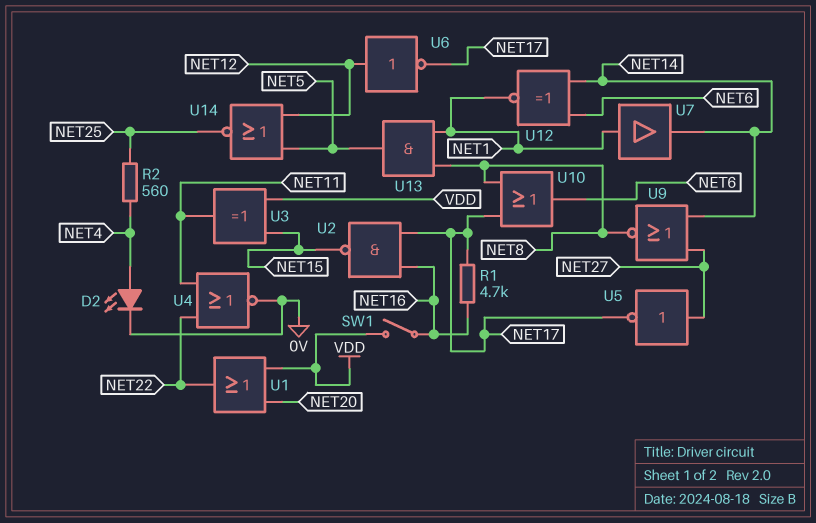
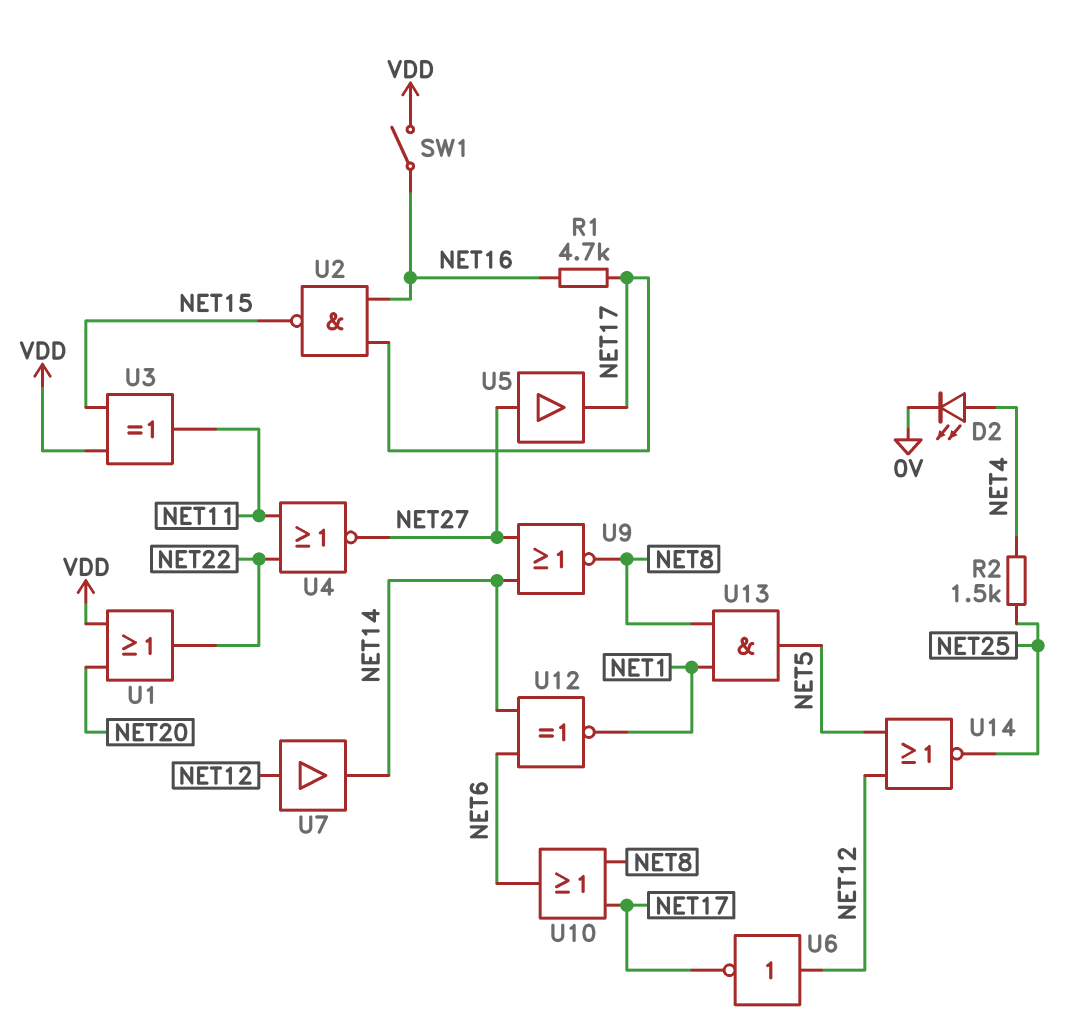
R2: 560 (NET4, NET25) -> 1.5k (NET4, NET25)
U4: NOR (in NET11, in NET22, out 0V) -> NOR (in NET11, in NET22, out NET27)
U5: NOT (in NET27, out NET17) -> buffer (in NET27, out NET17)
U7: buffer (in NET1, out NET14) -> buffer (in NET12, out NET14)

